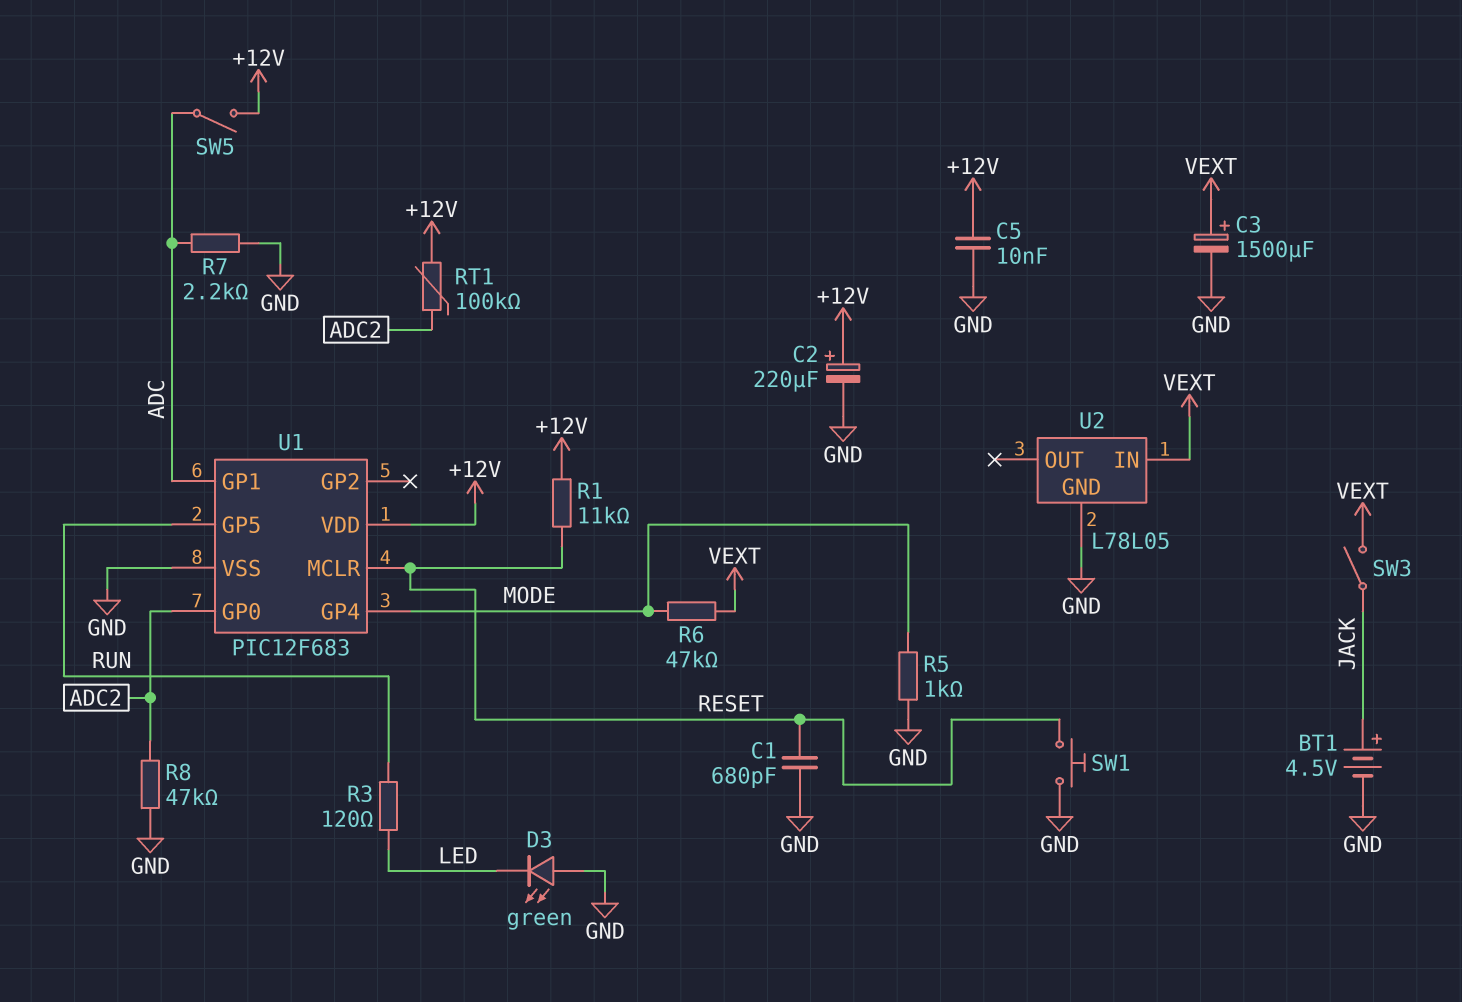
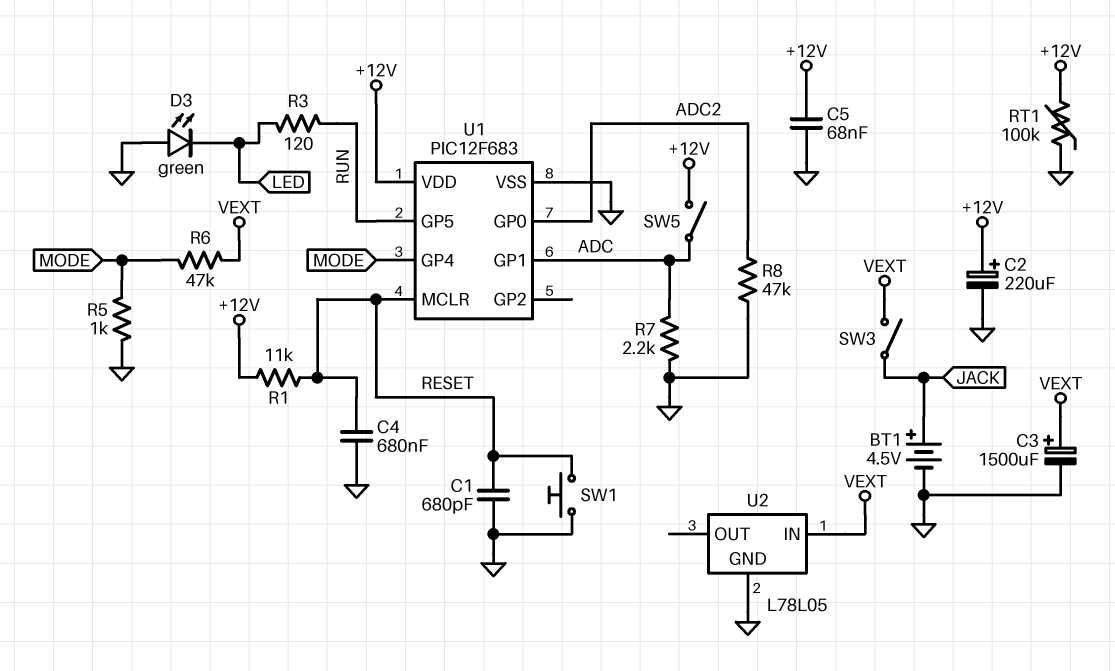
C4: none -> 680nF (GND, RESET)
C5: 10nF (+12V, GND) -> 68nF (+12V, GND)
RT1: 100k (+12V, ADC2) -> 100k (+12V, GND)

